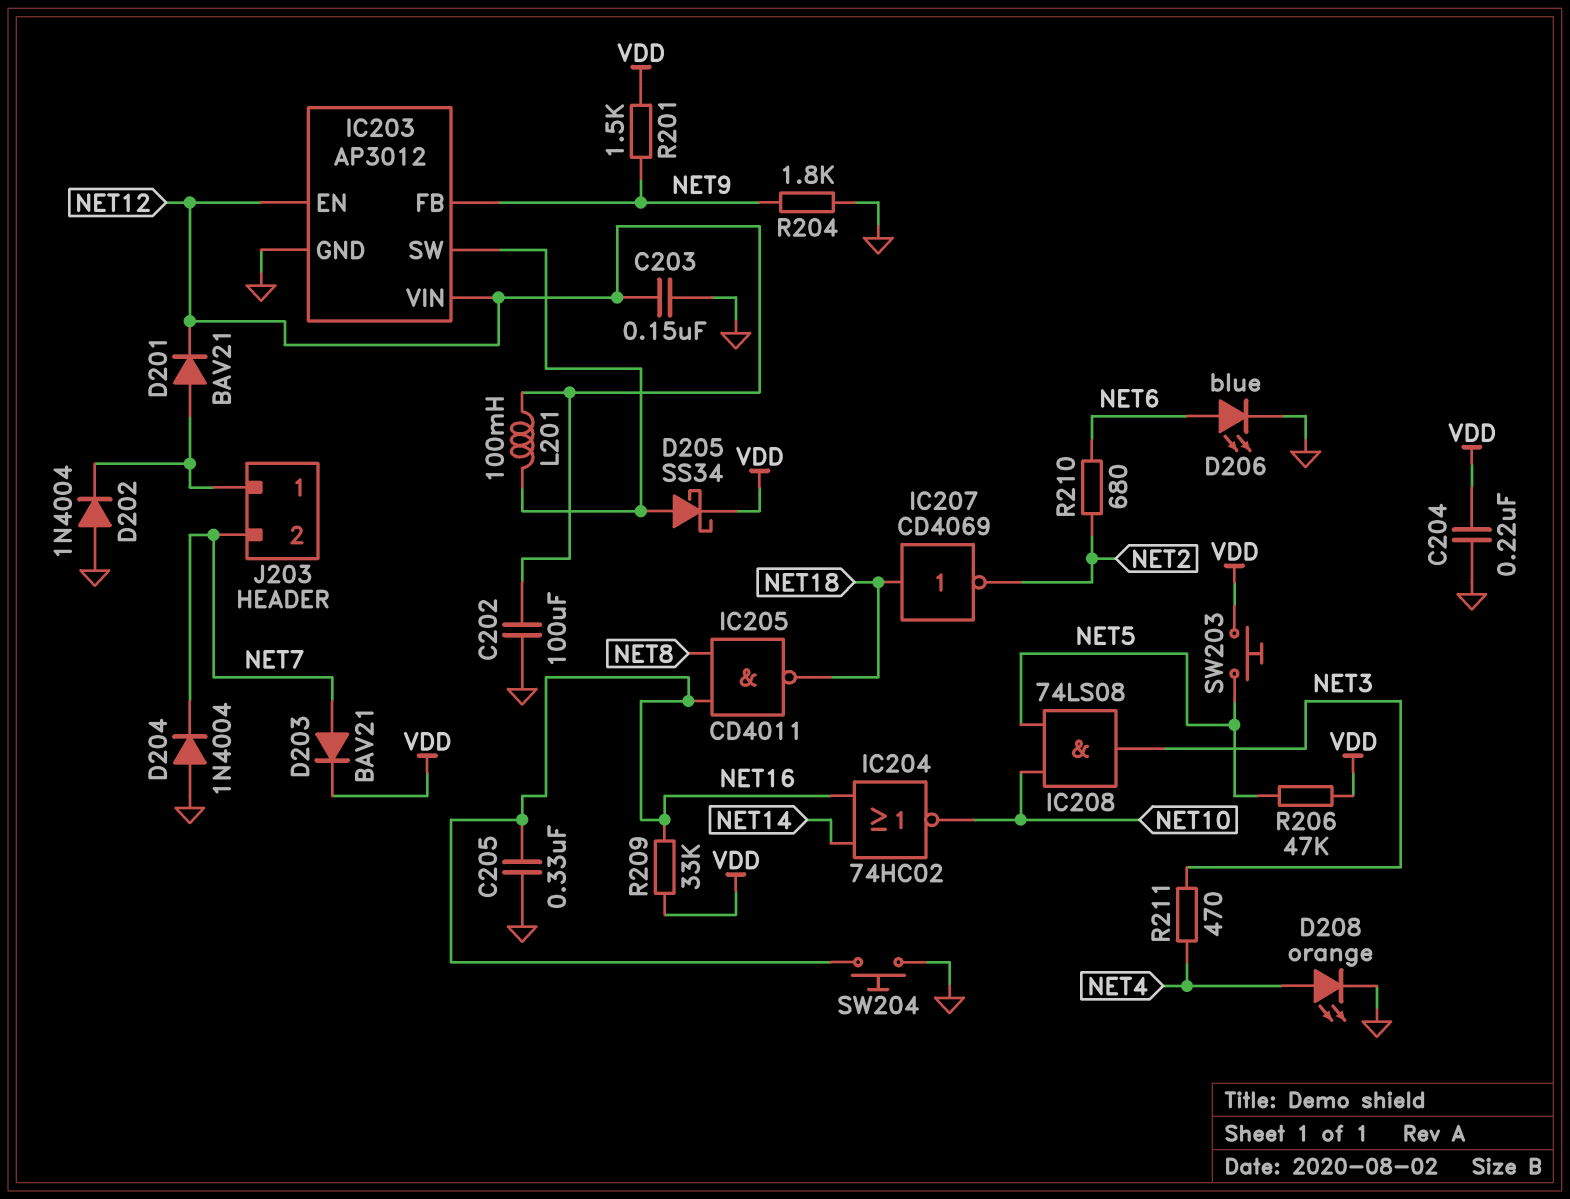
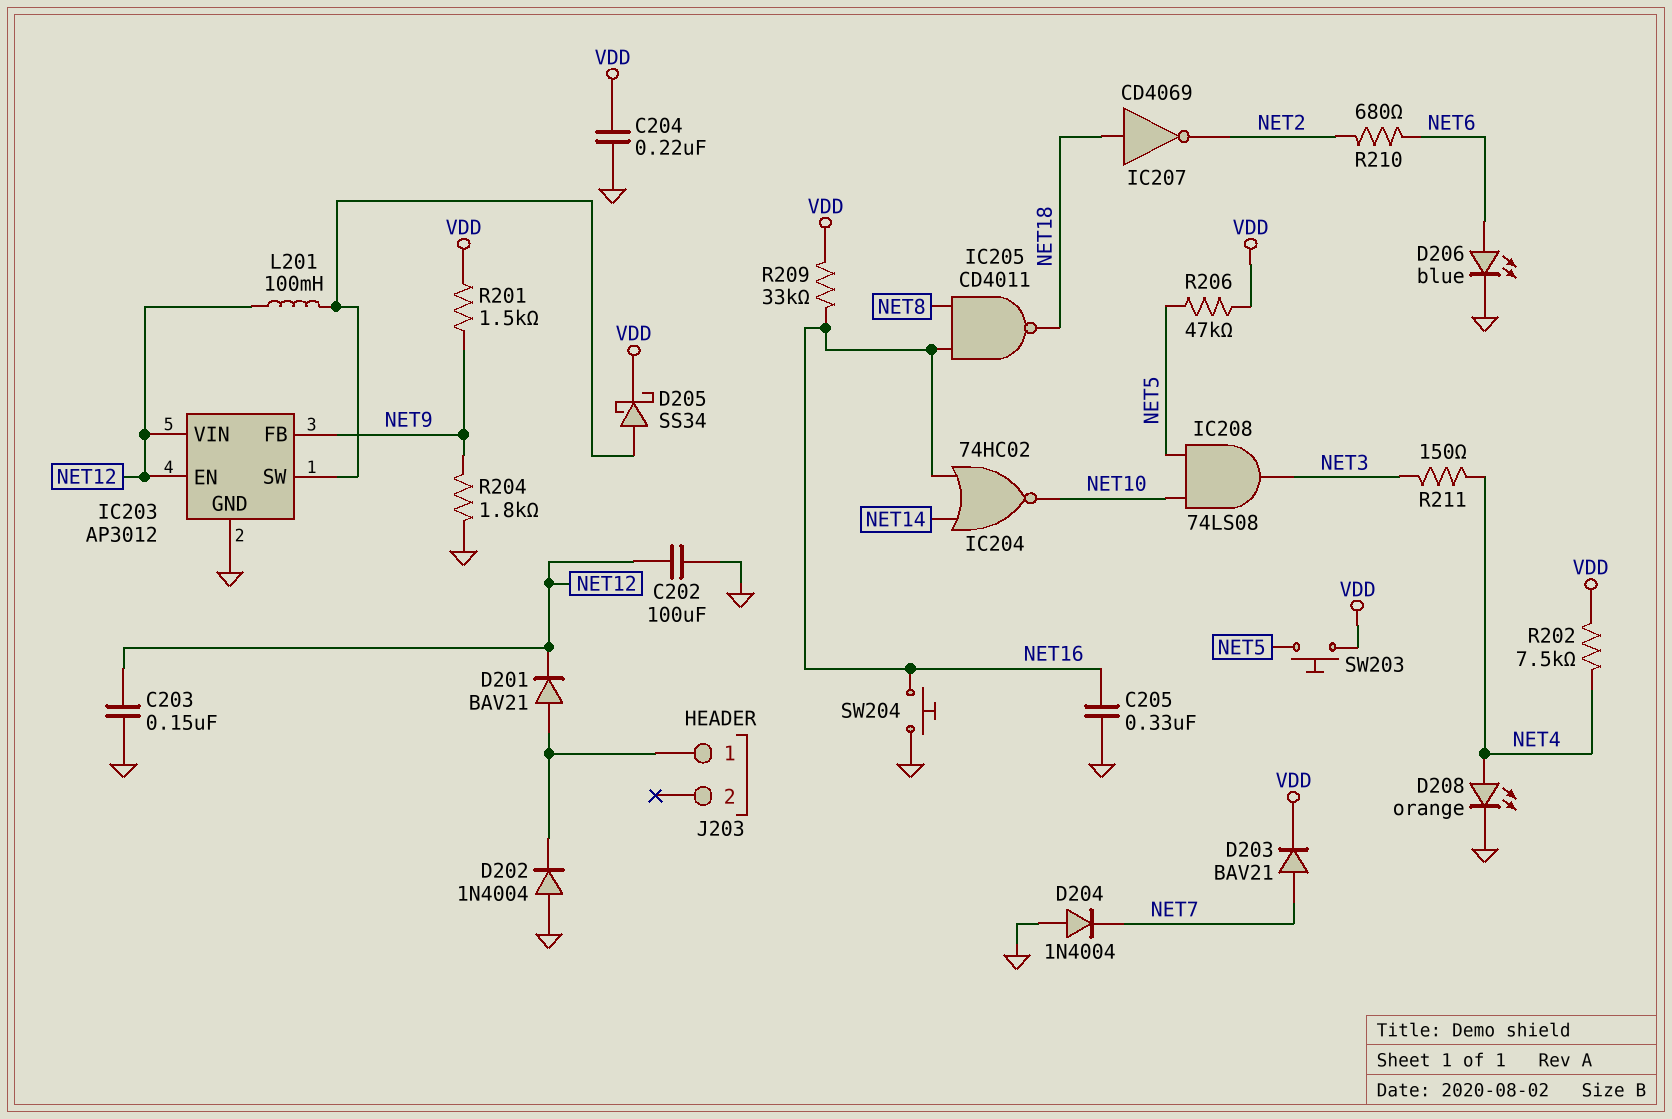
J203 pin 2: NET7 -> none
R202: none -> 7.5k (NET4, VDD)
R211: 470 (NET3, NET4) -> 150 (NET3, NET4)

